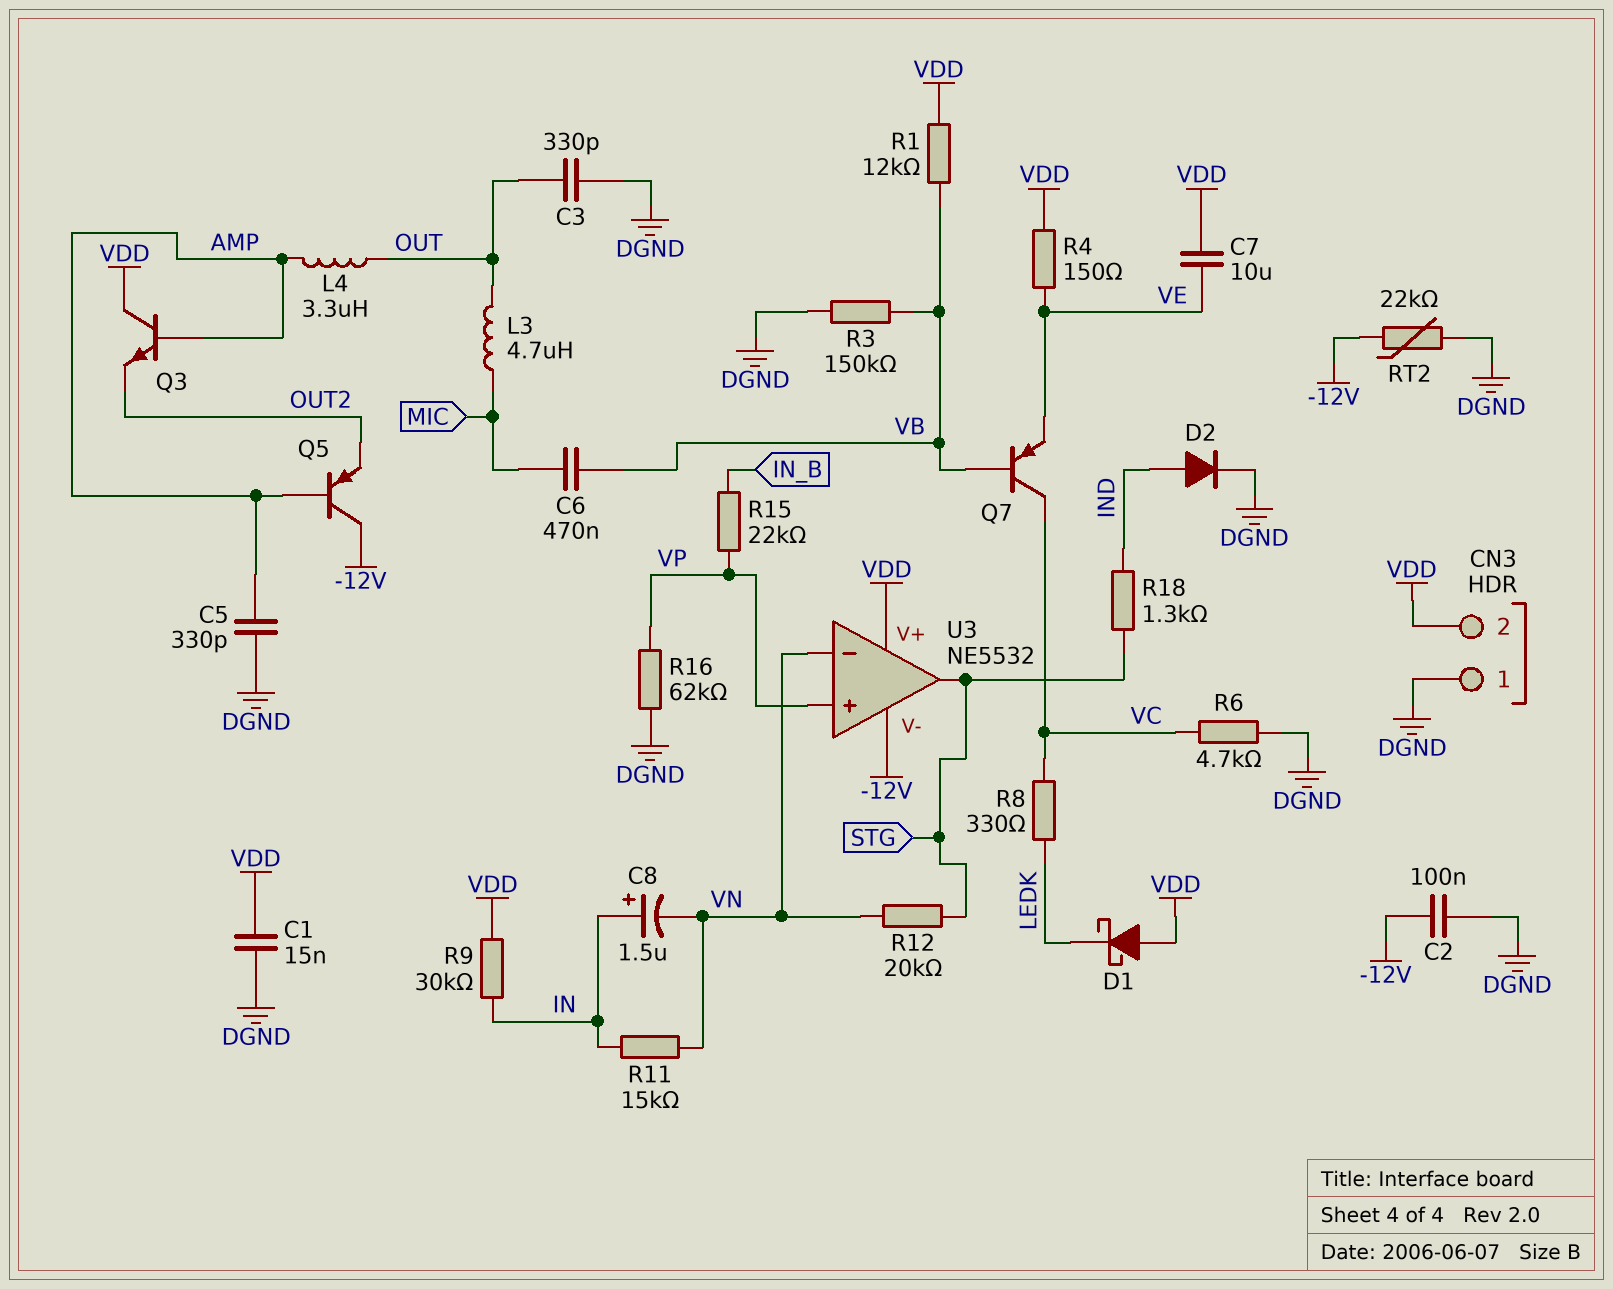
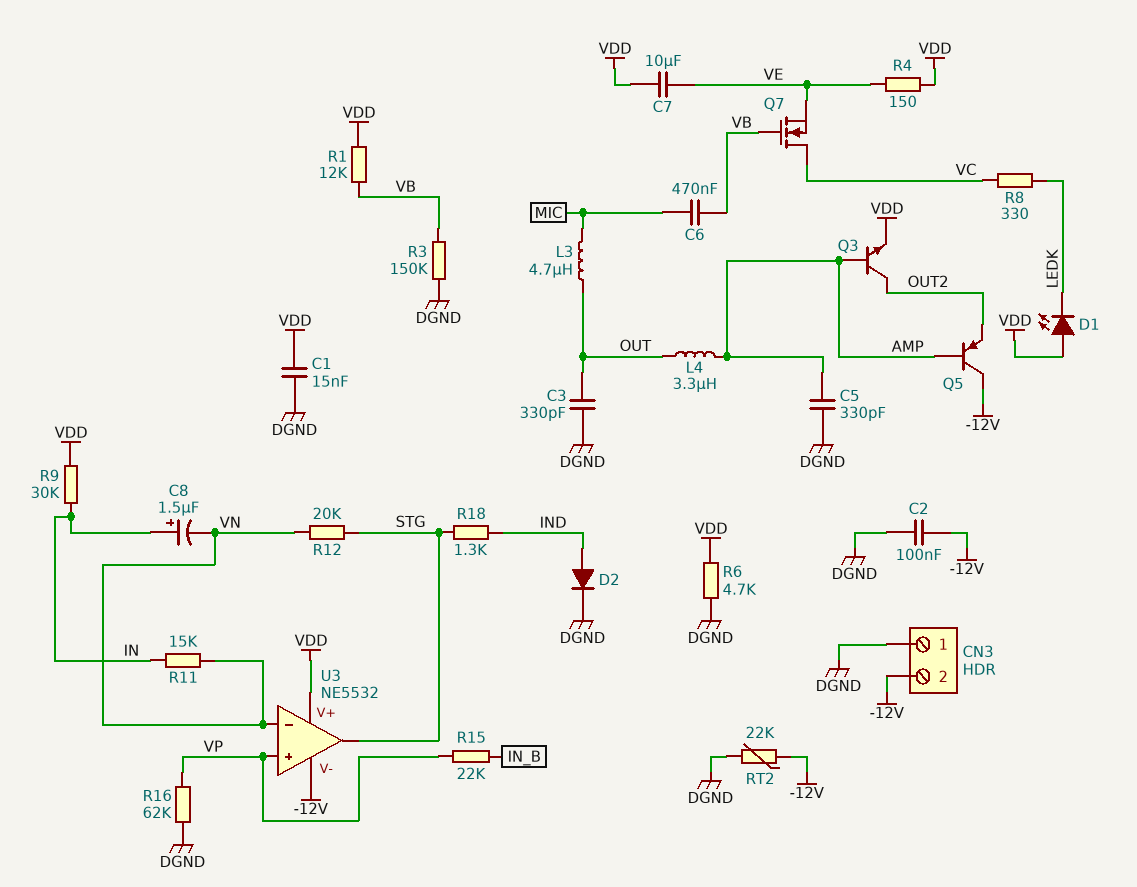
CN3 pin 2: VDD -> -12V
D1: schottky (A VDD, K LEDK) -> LED (A VDD, K LEDK)
Q3: NPN (B AMP, C VDD, E OUT2) -> NPN (B AMP, C OUT2, E VDD)
Q7: PNP (B VB, C VC, E VE) -> NMOS (G VB, D VC, S VE)
R6: 4.7k (DGND, VC) -> 4.7k (DGND, VDD)

